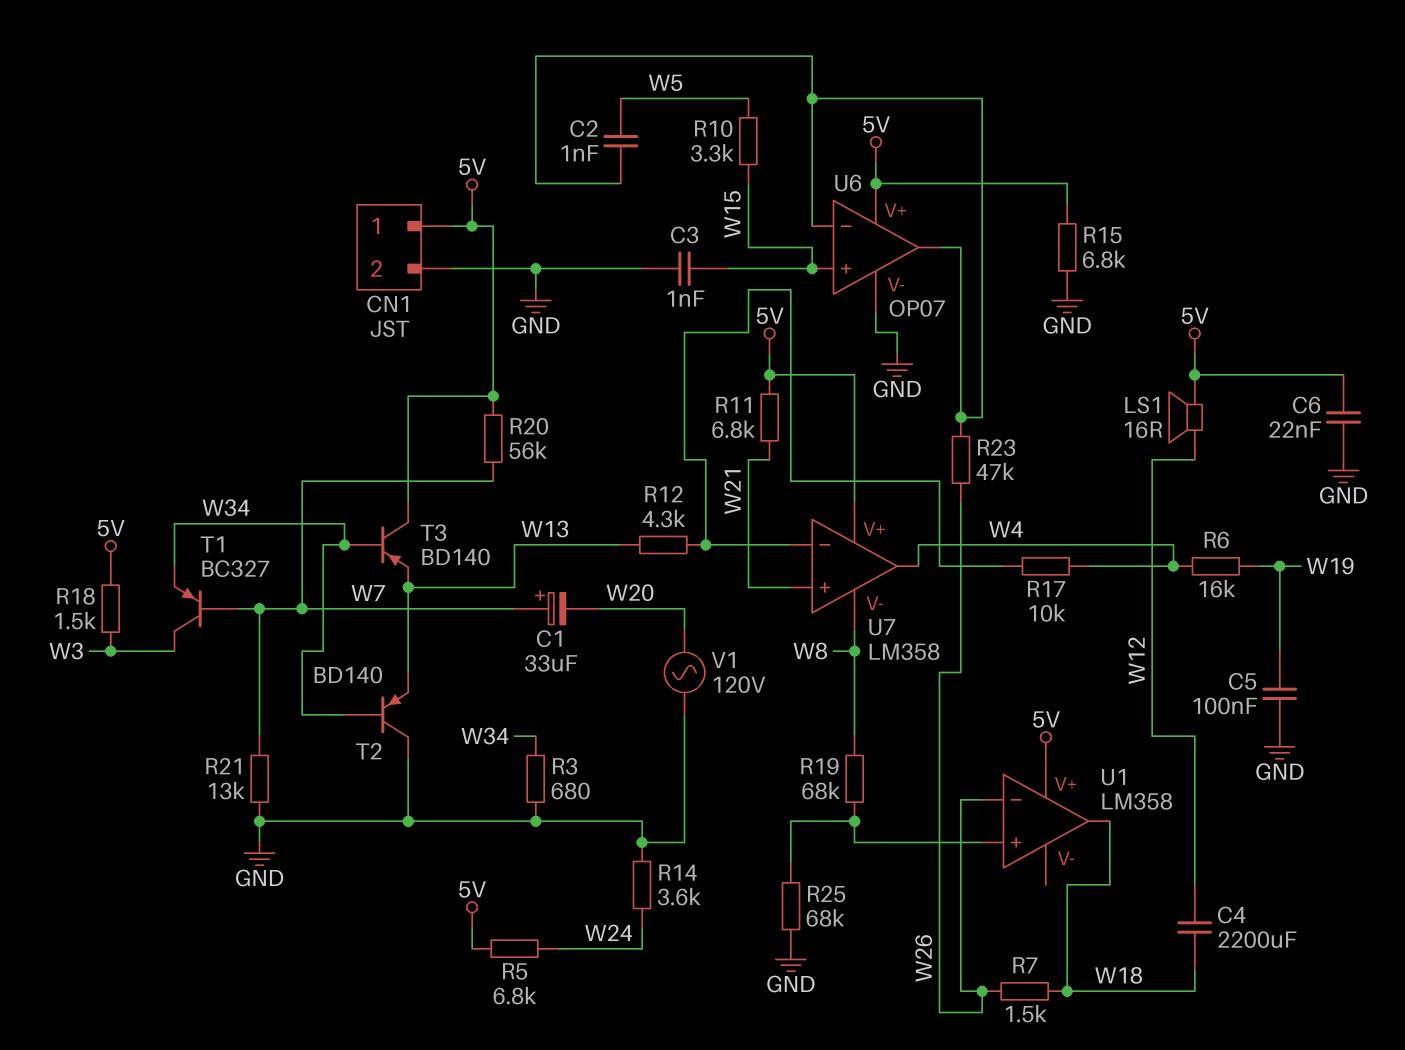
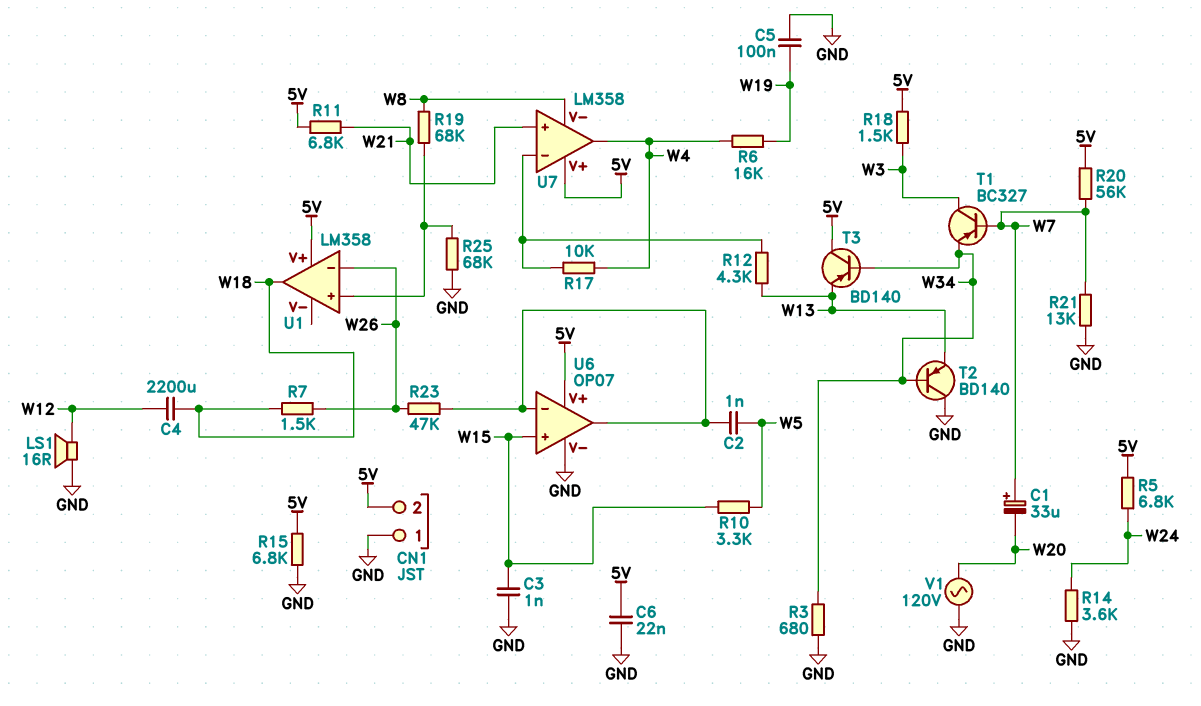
CN1 pin 1: 5V -> GND
CN1 pin 2: GND -> 5V
LS1: speaker 16R (5V, W12) -> speaker 16R (GND, W12)

